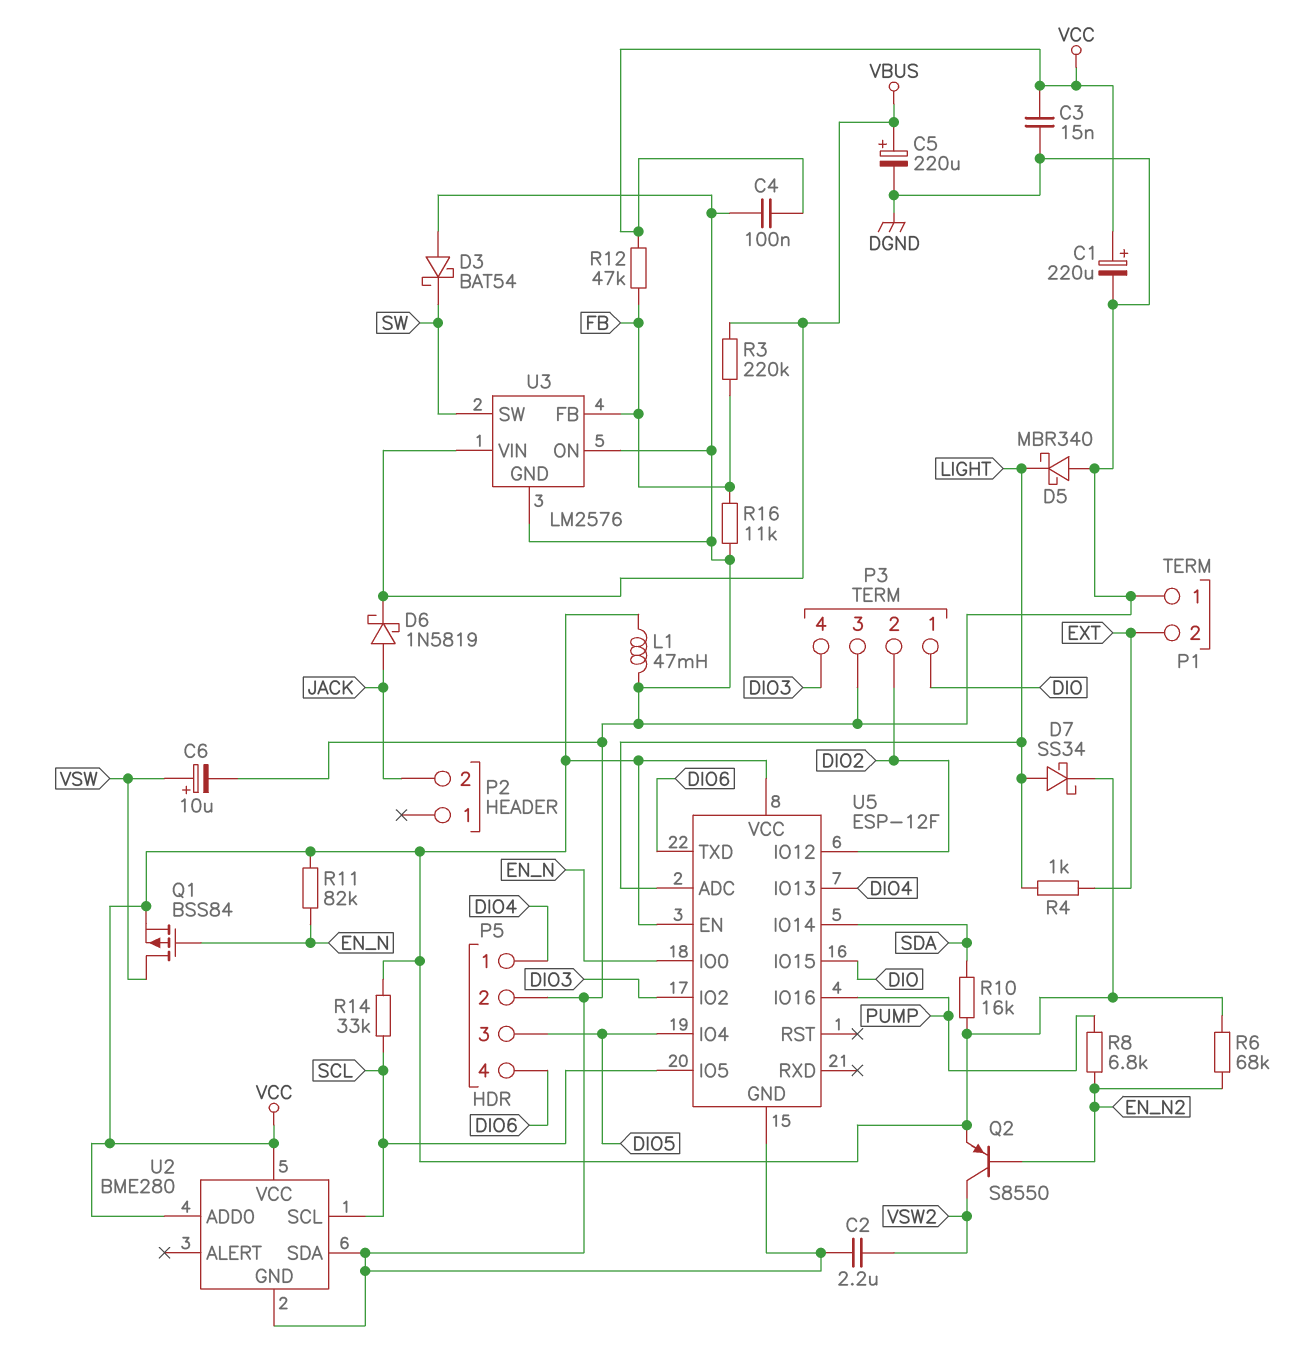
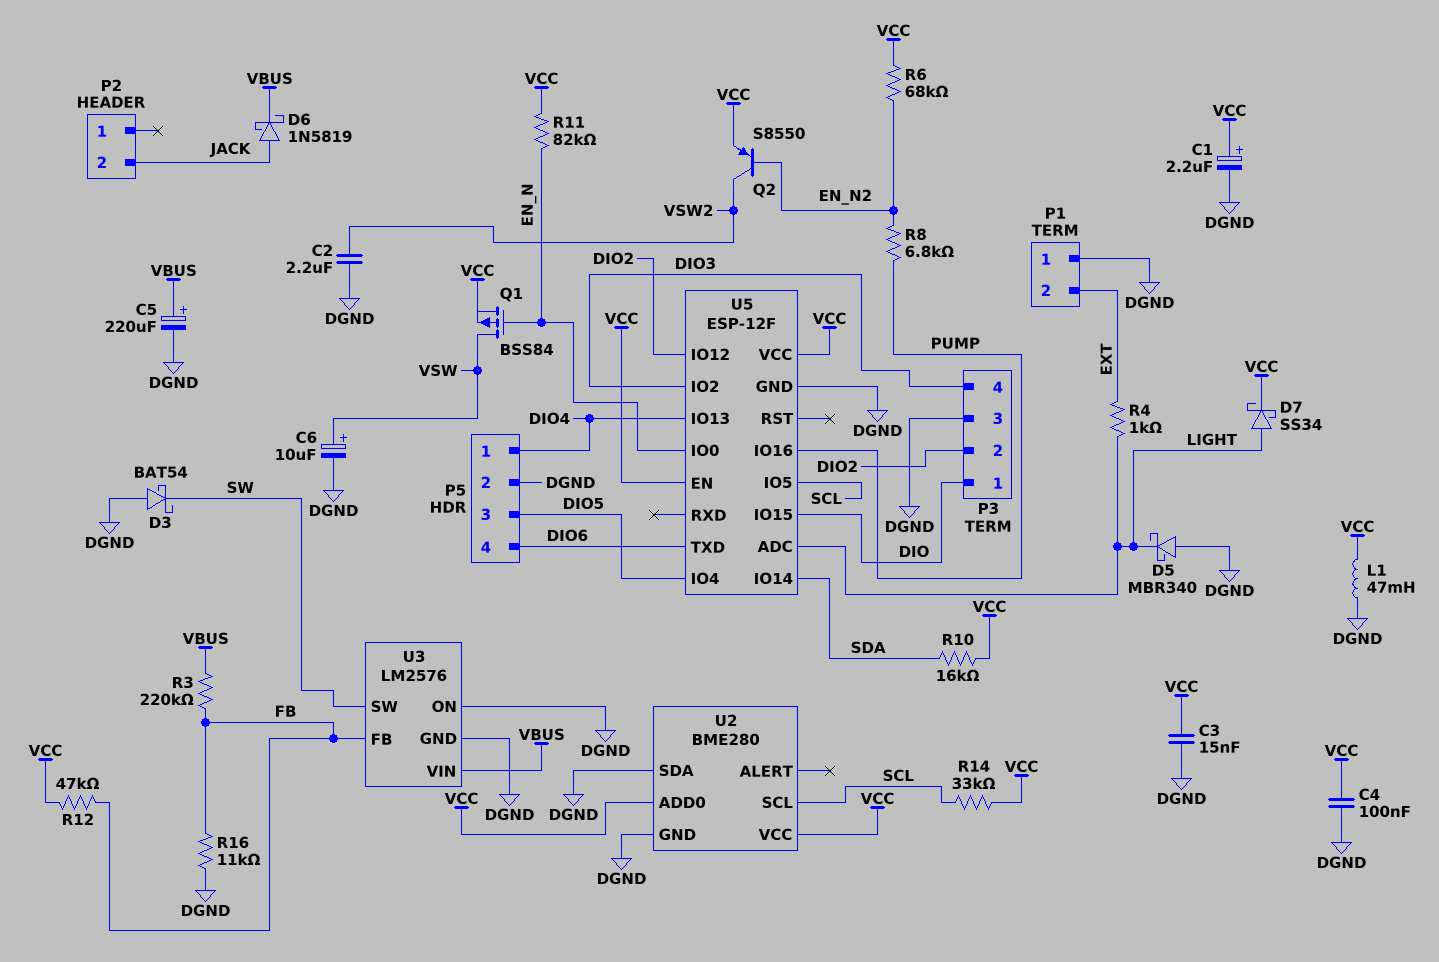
C1: 220uF (plus VCC, minus DGND) -> 2.2uF (plus VCC, minus DGND)

